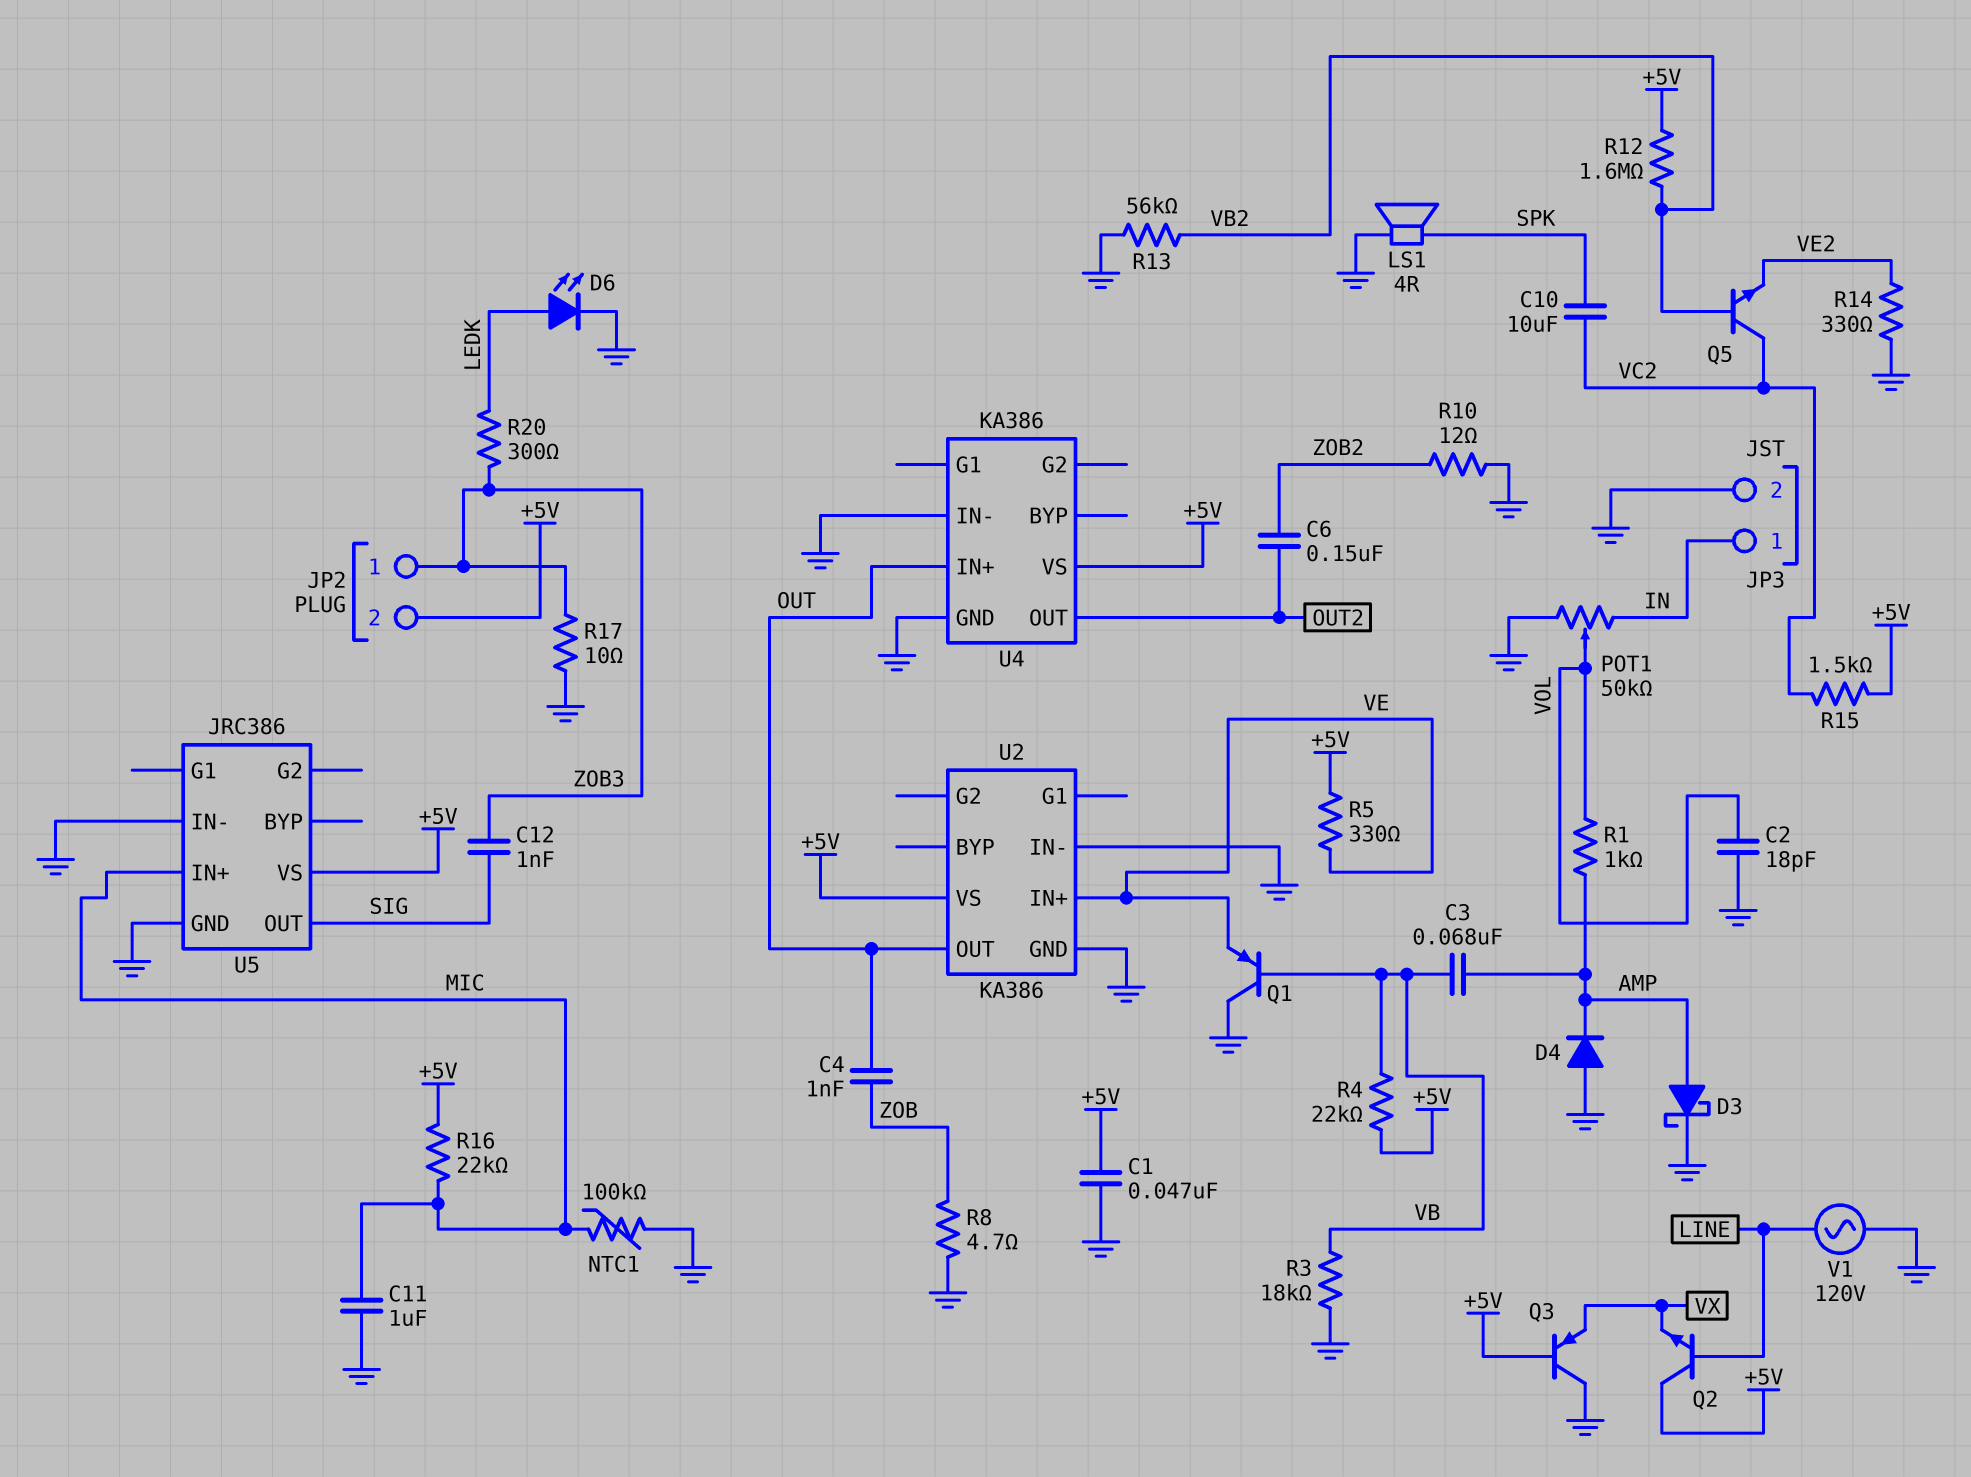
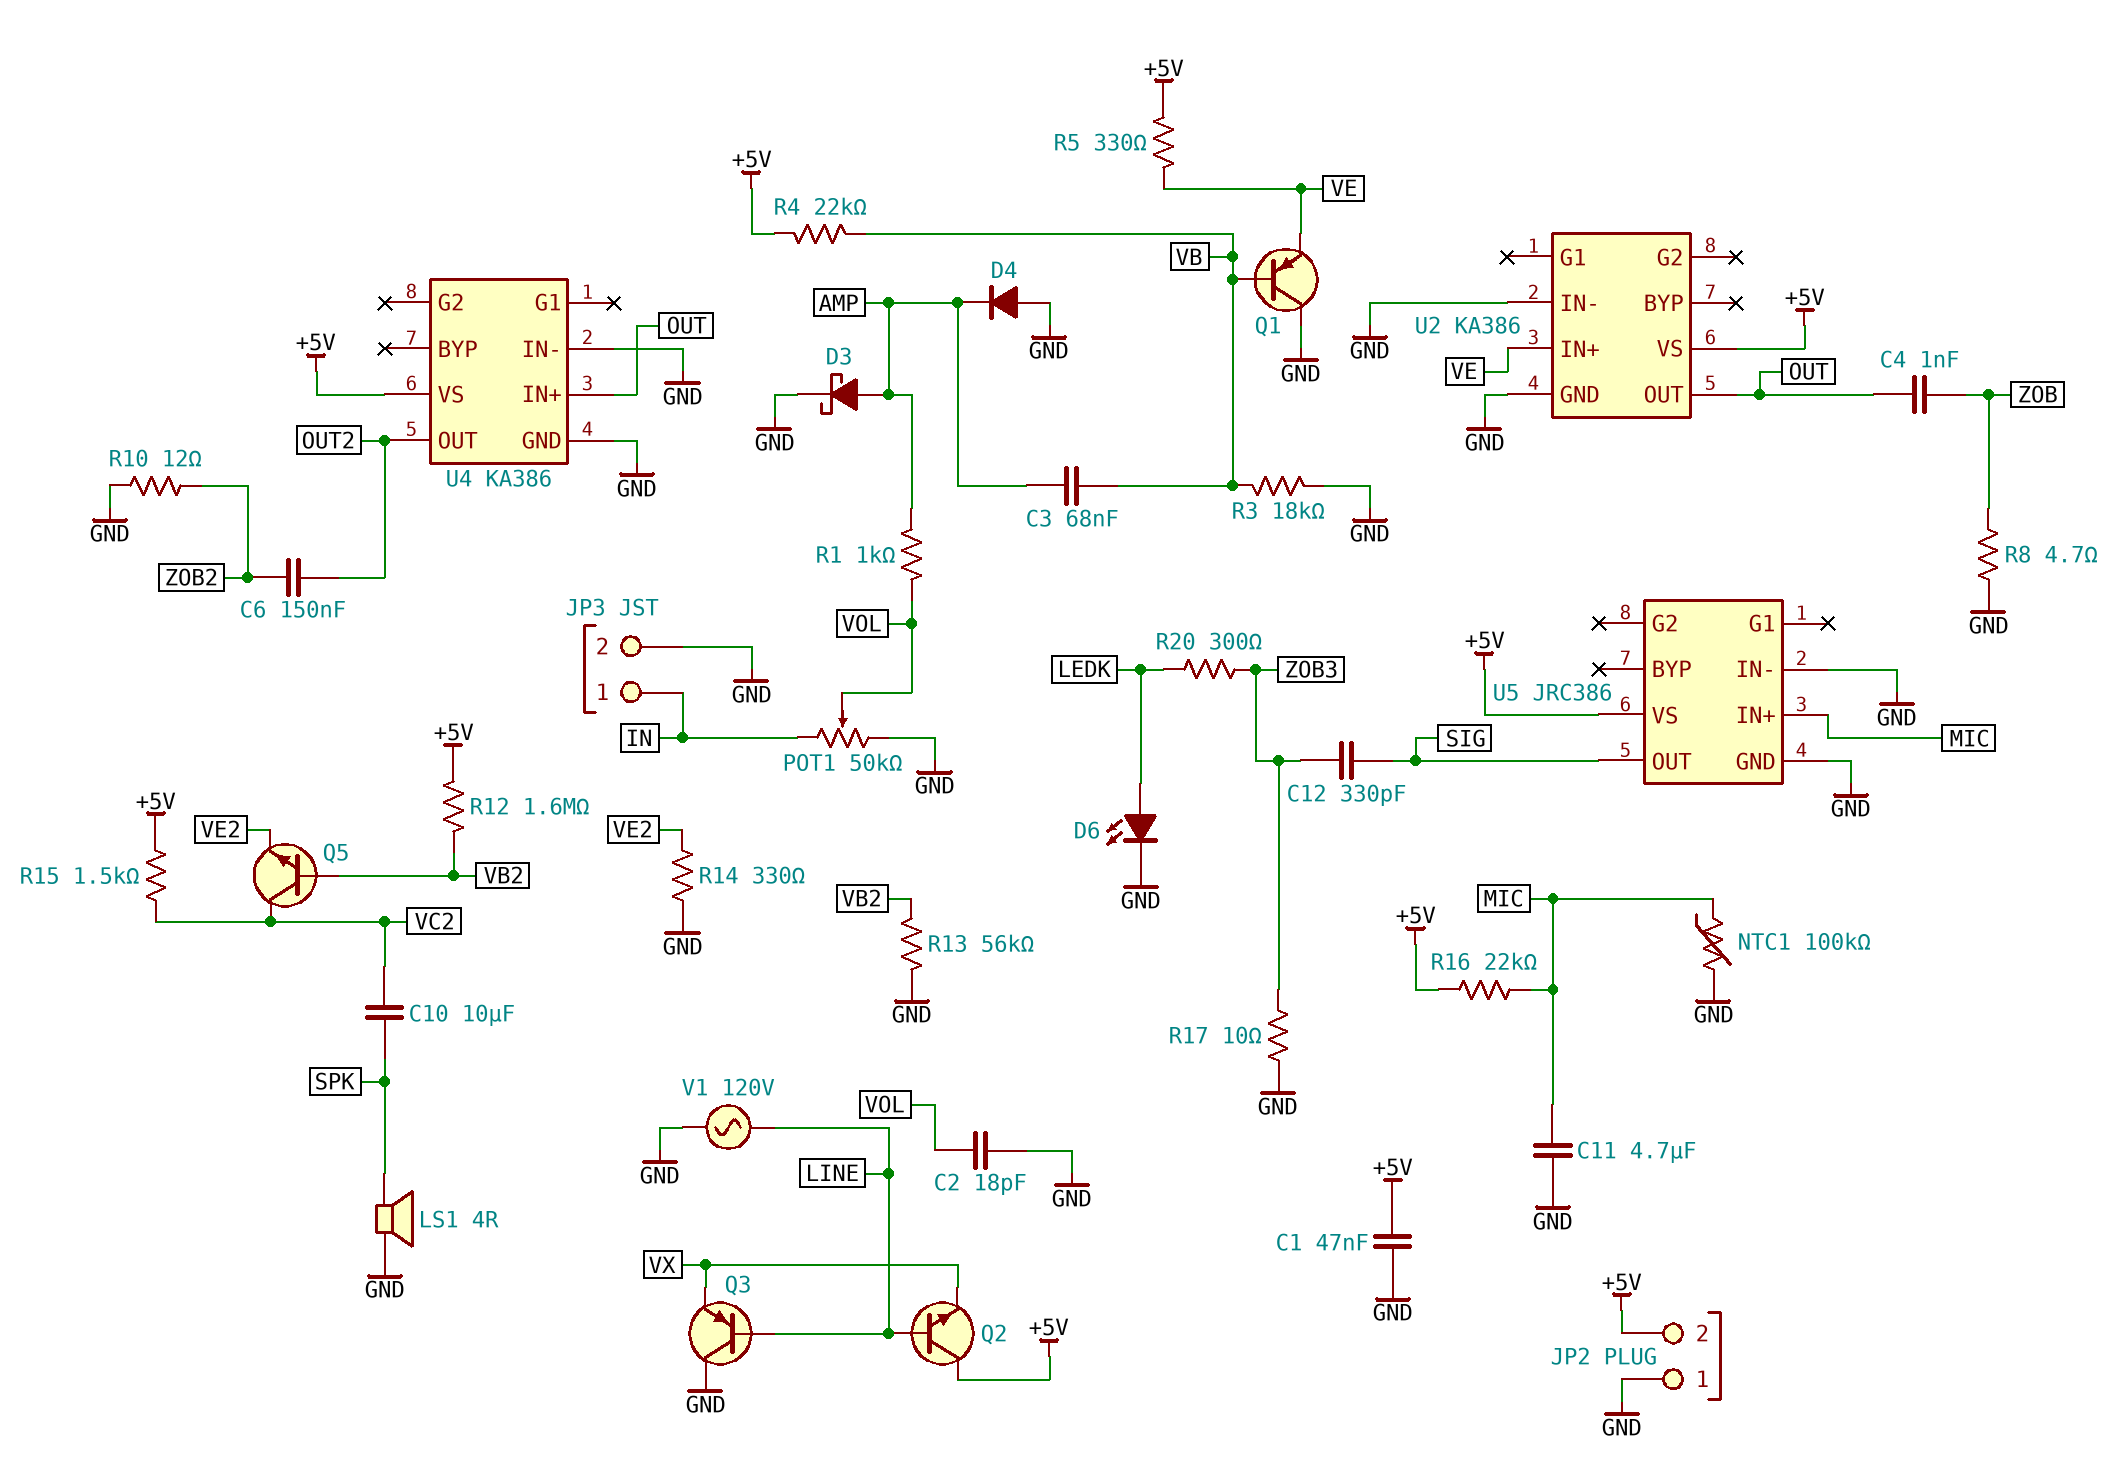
C11: 1uF (GND, MIC) -> 4.7uF (GND, MIC)
C12: 1nF (SIG, ZOB3) -> 330pF (SIG, ZOB3)
JP2 pin 1: ZOB3 -> GND
Q3: PNP (B +5V, C GND, E VX) -> PNP (B LINE, C GND, E VX)

